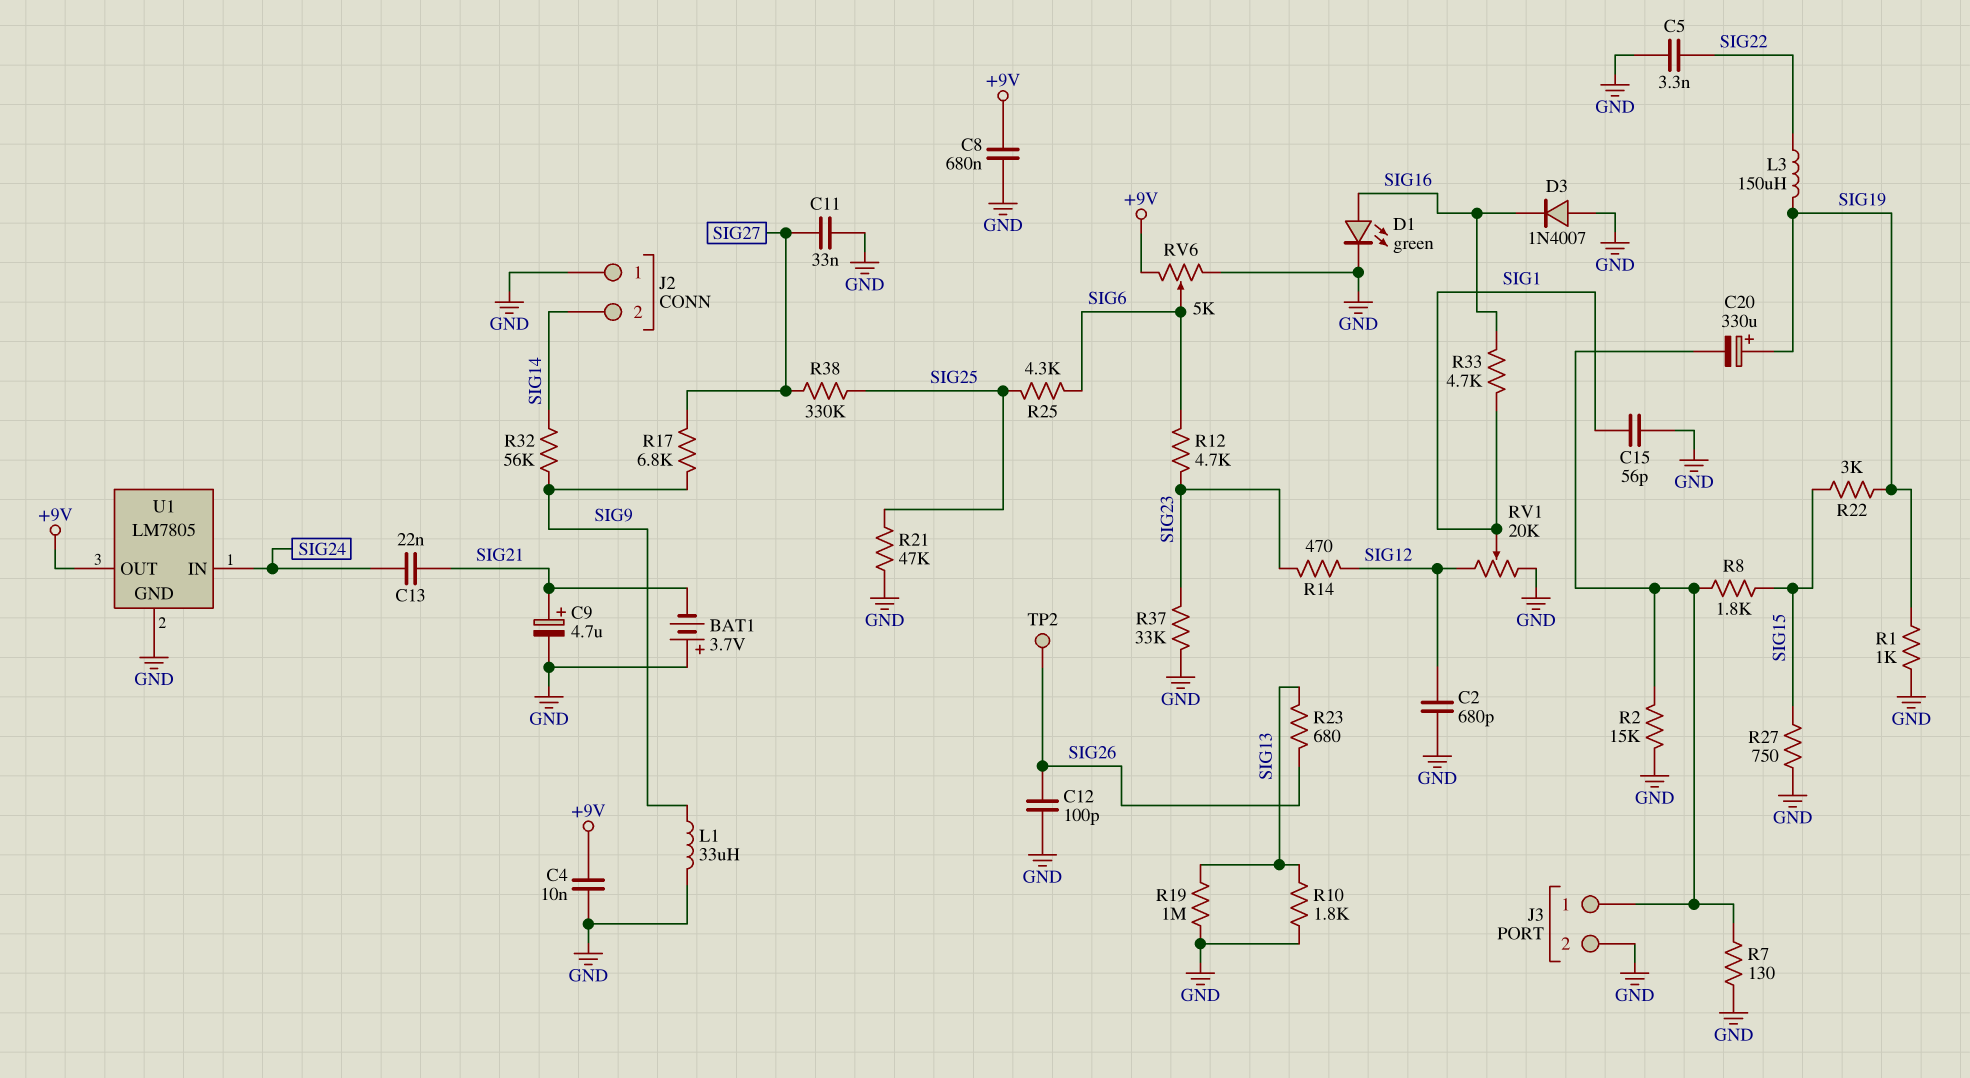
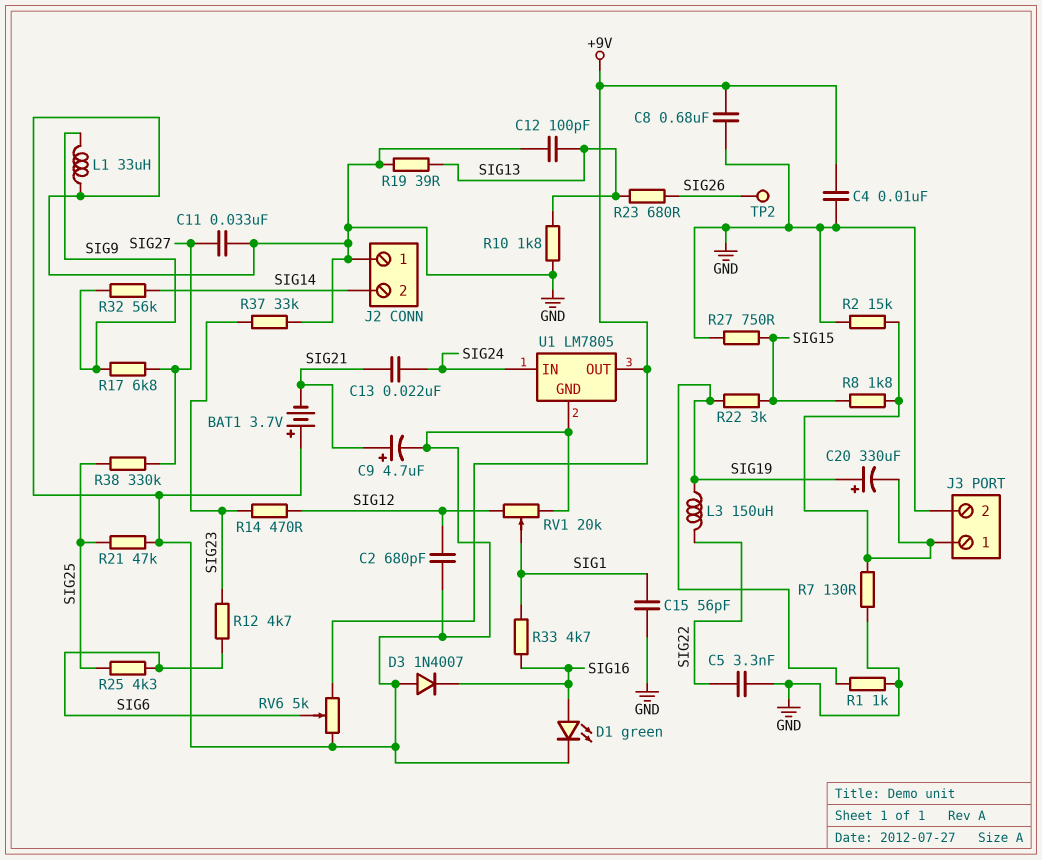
C12: 100pF (GND, SIG26) -> 100pF (GND, SIG13)
R19: 1M (GND, SIG13) -> 39 (GND, SIG13)

